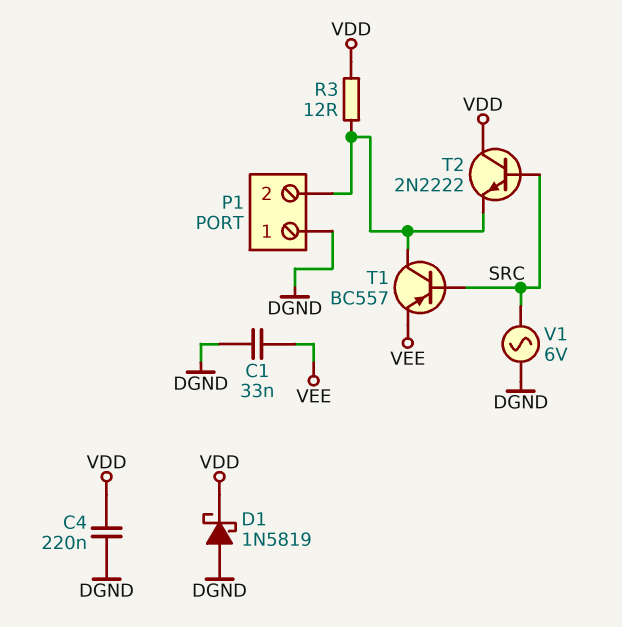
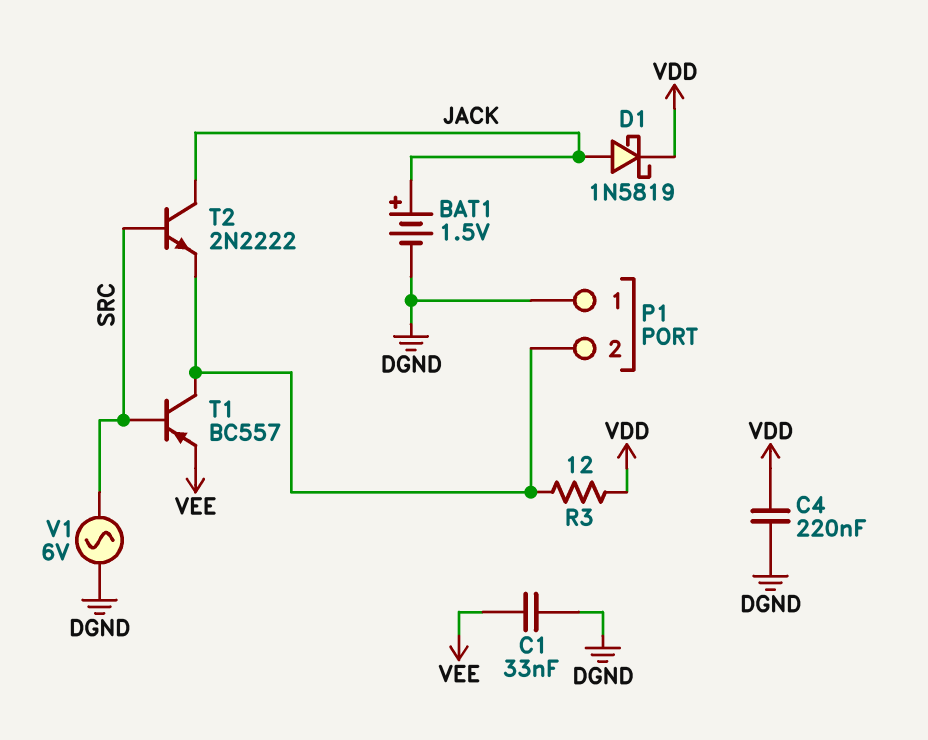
BAT1: none -> 1.5V (plus JACK, minus DGND)
D1: schottky 1N5819 (A DGND, K VDD) -> schottky 1N5819 (A JACK, K VDD)
T2: NPN 2N2222 (B SRC, C VDD, E P1/2) -> NPN 2N2222 (B SRC, C JACK, E P1/2)

